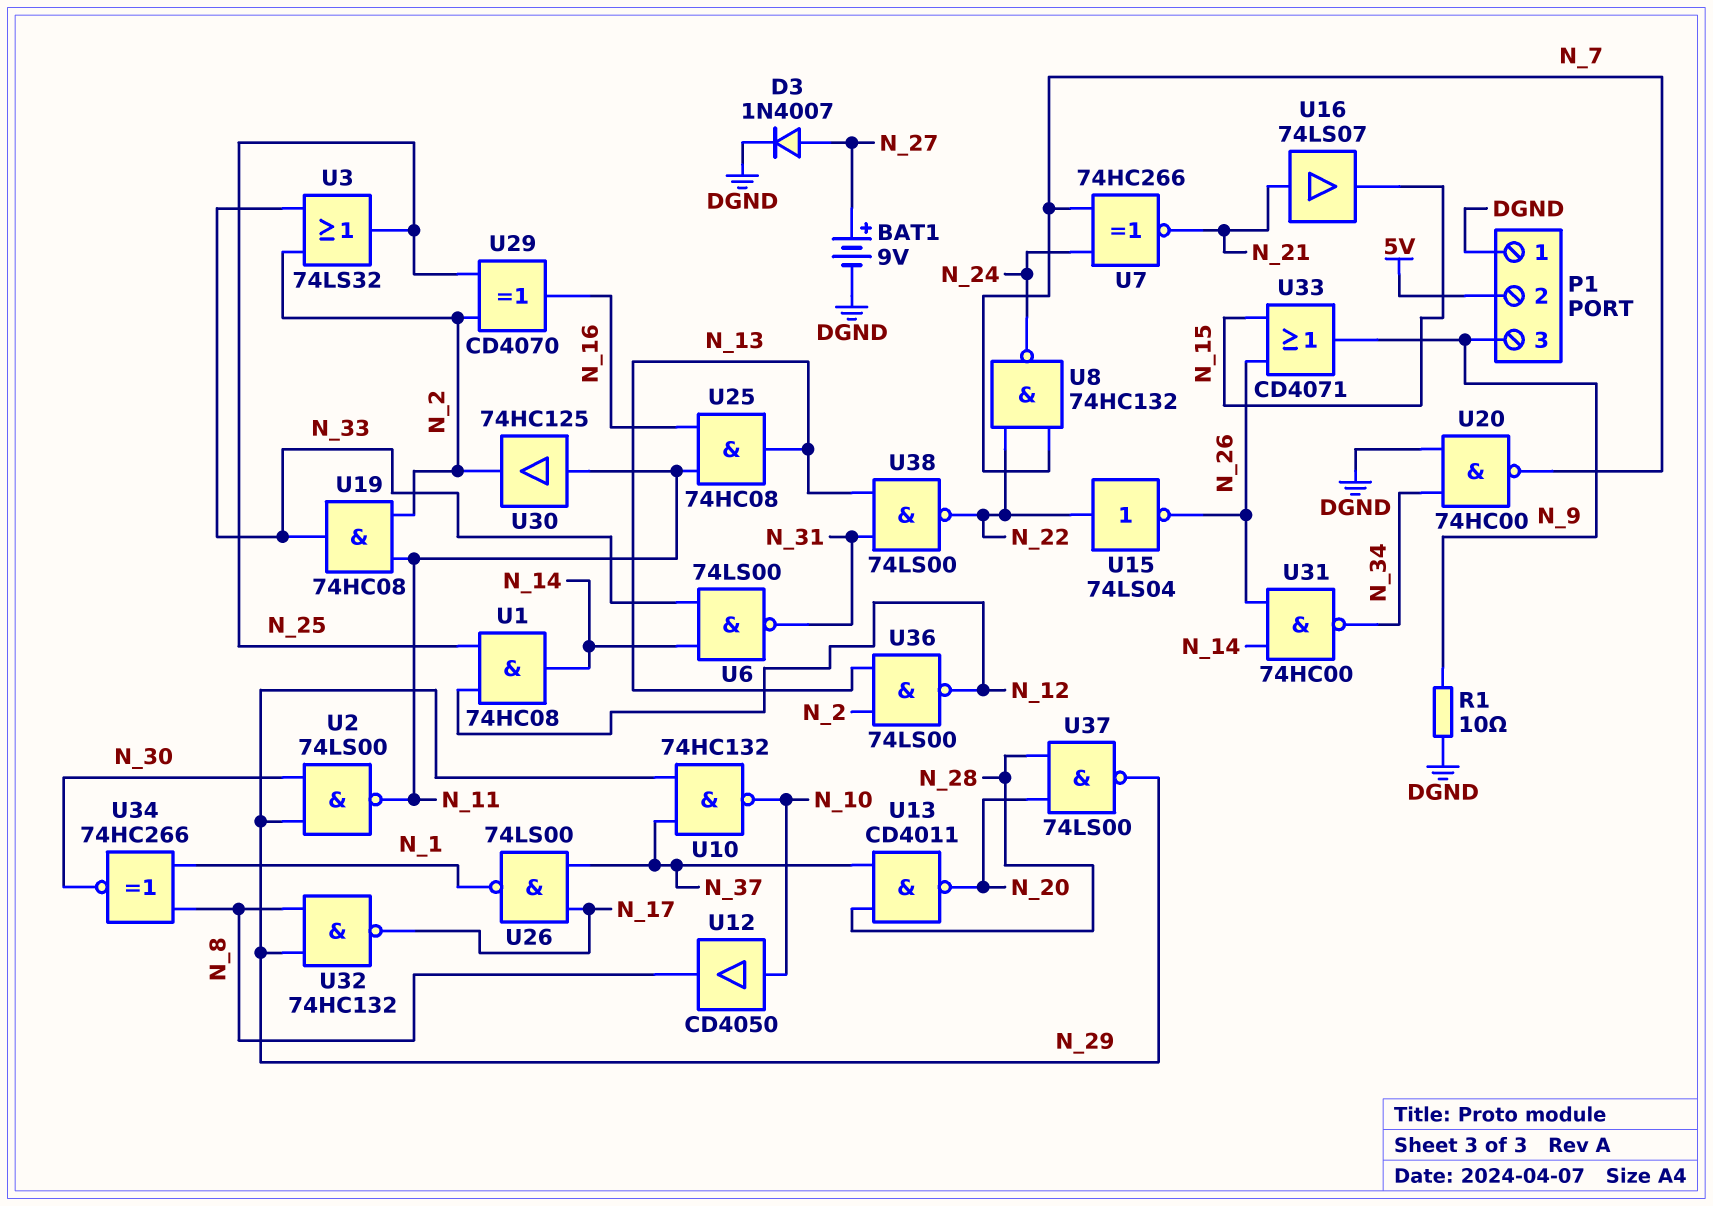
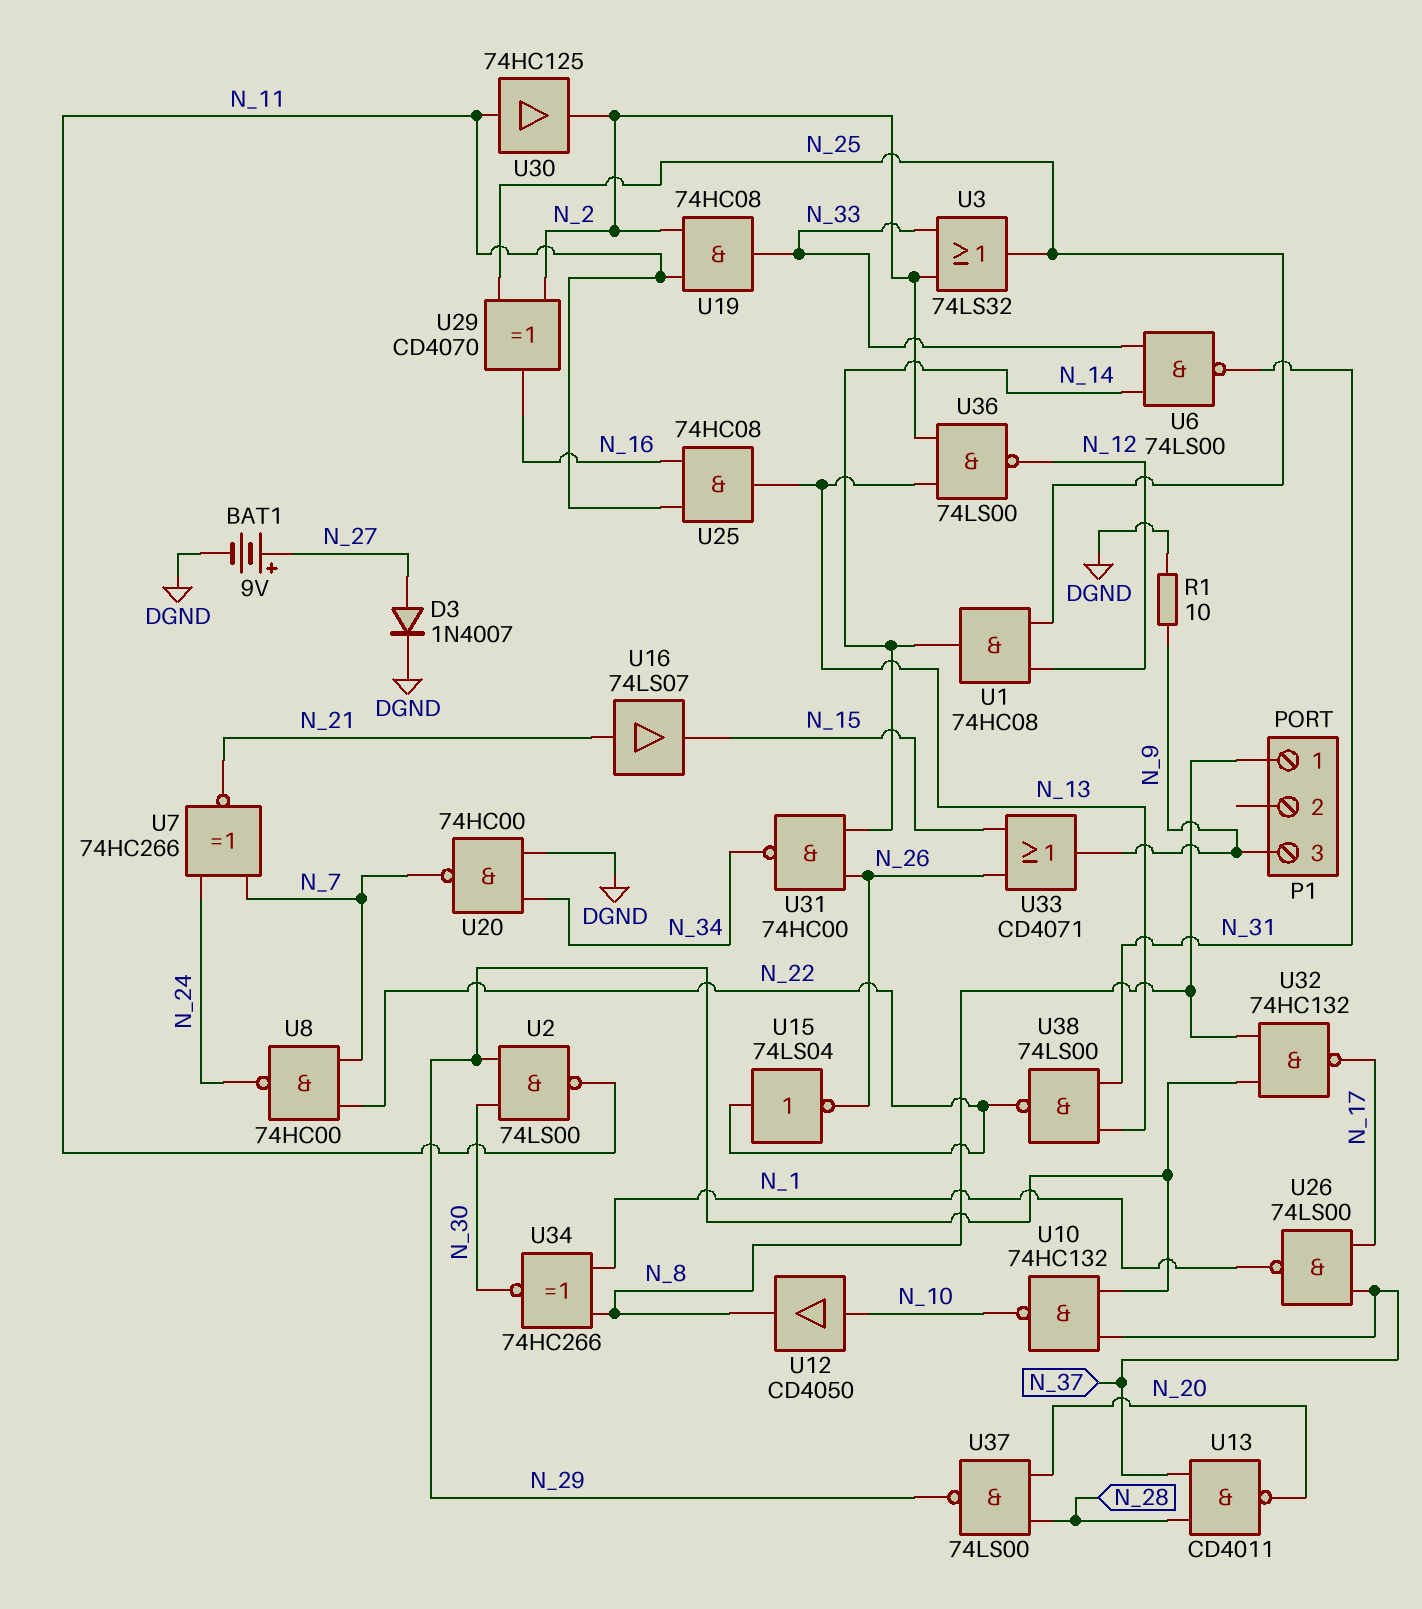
P1 pin 1: DGND -> N_8
P1 pin 2: 5V -> none
U8: NAND 74HC132 (in N_7, in N_22, out N_24) -> NAND 74HC00 (in N_7, in N_22, out N_24)

